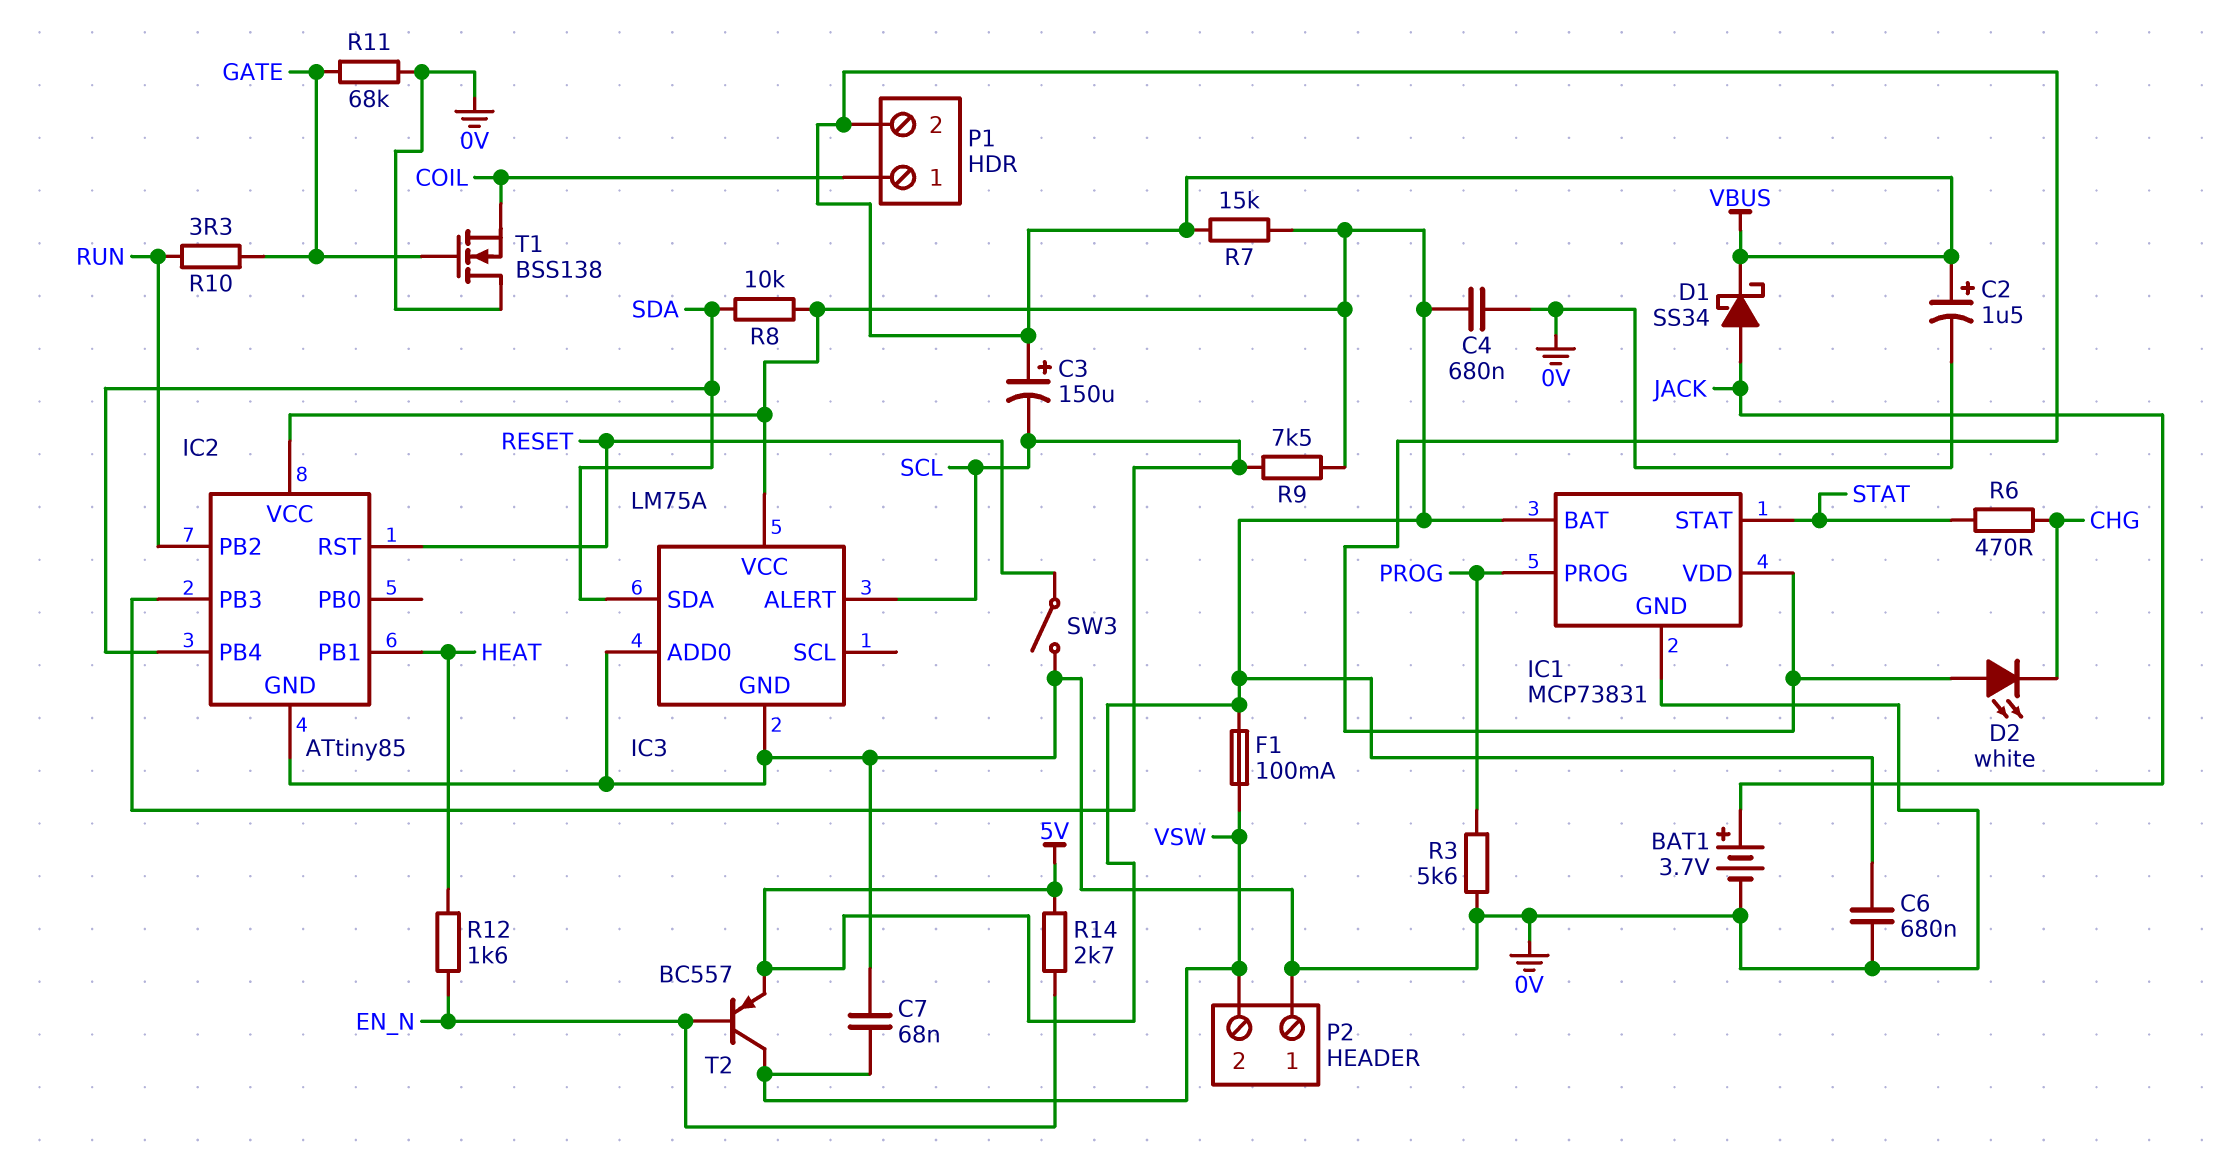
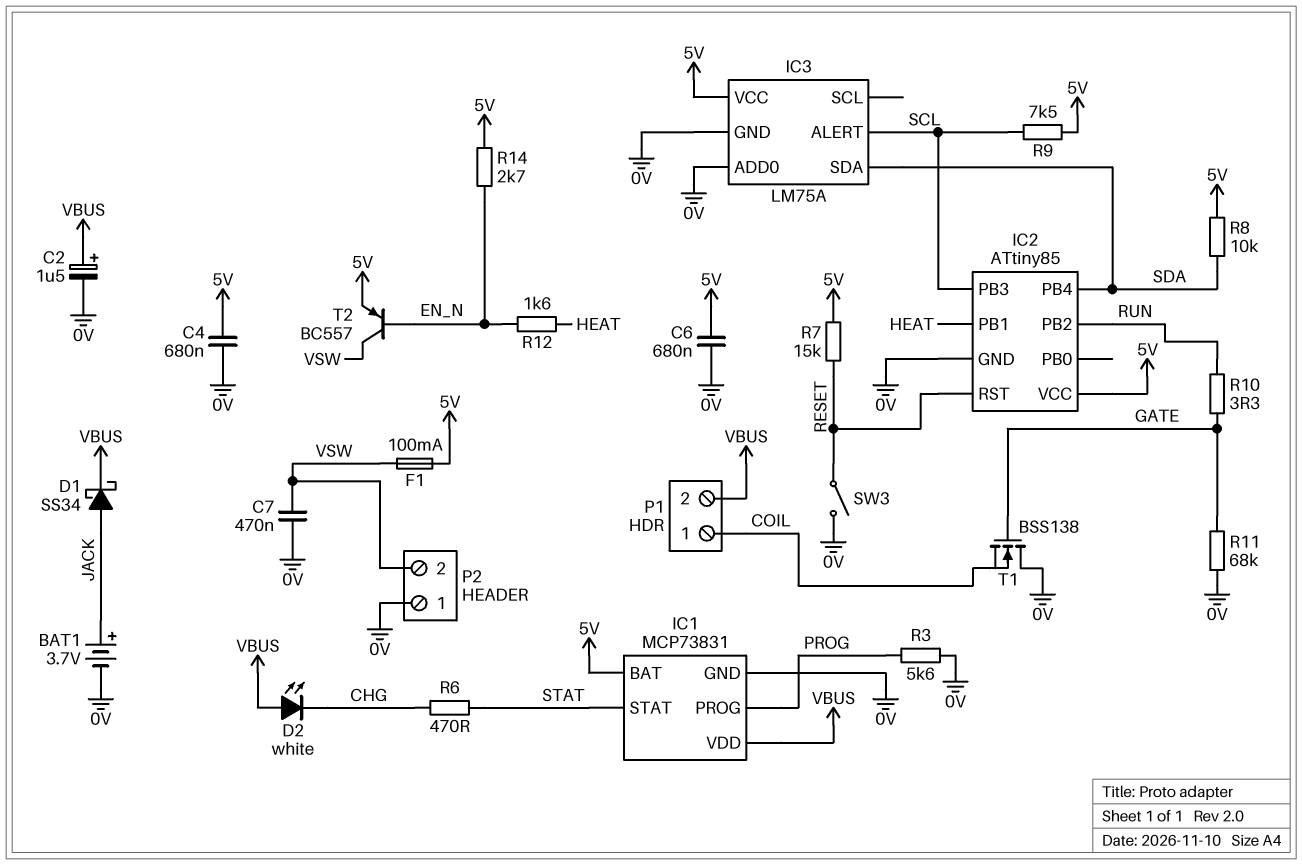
C3: 150uF (plus VBUS, minus SCL) -> none
C7: 68nF (0V, VSW) -> 470nF (0V, VSW)
R7: 15k (5V, VBUS) -> 15k (5V, RESET)

